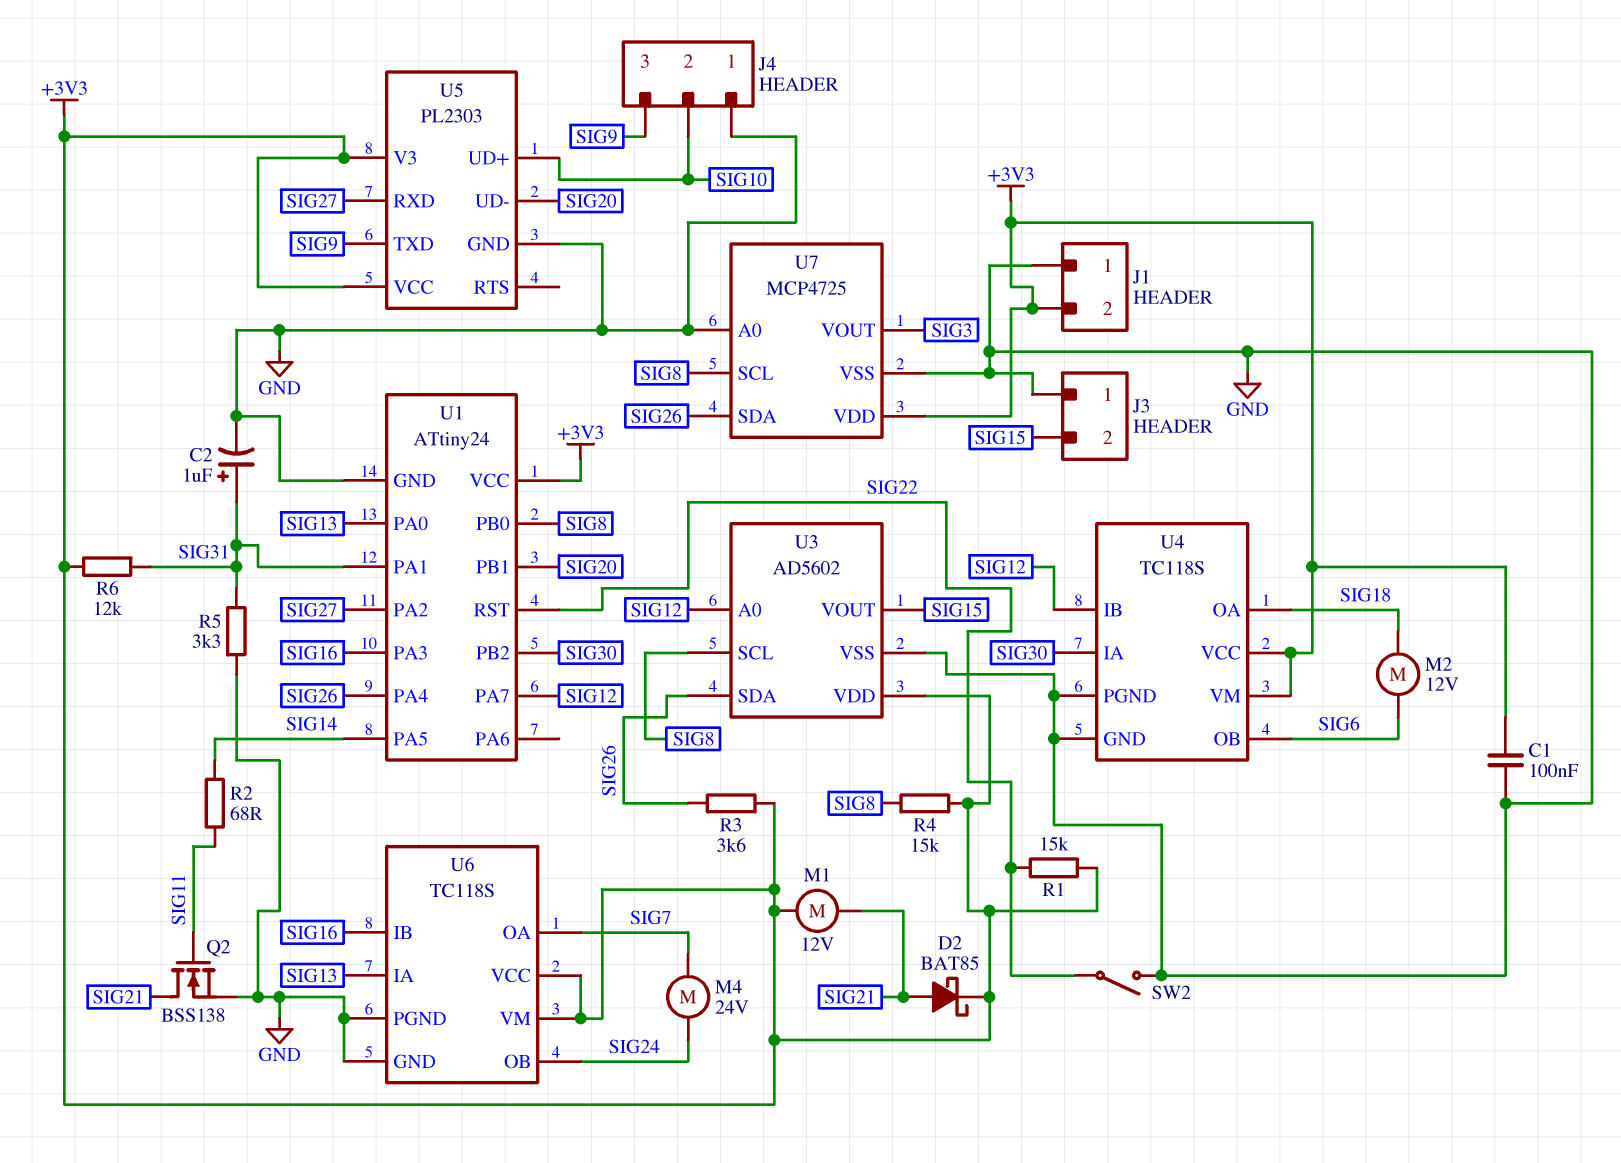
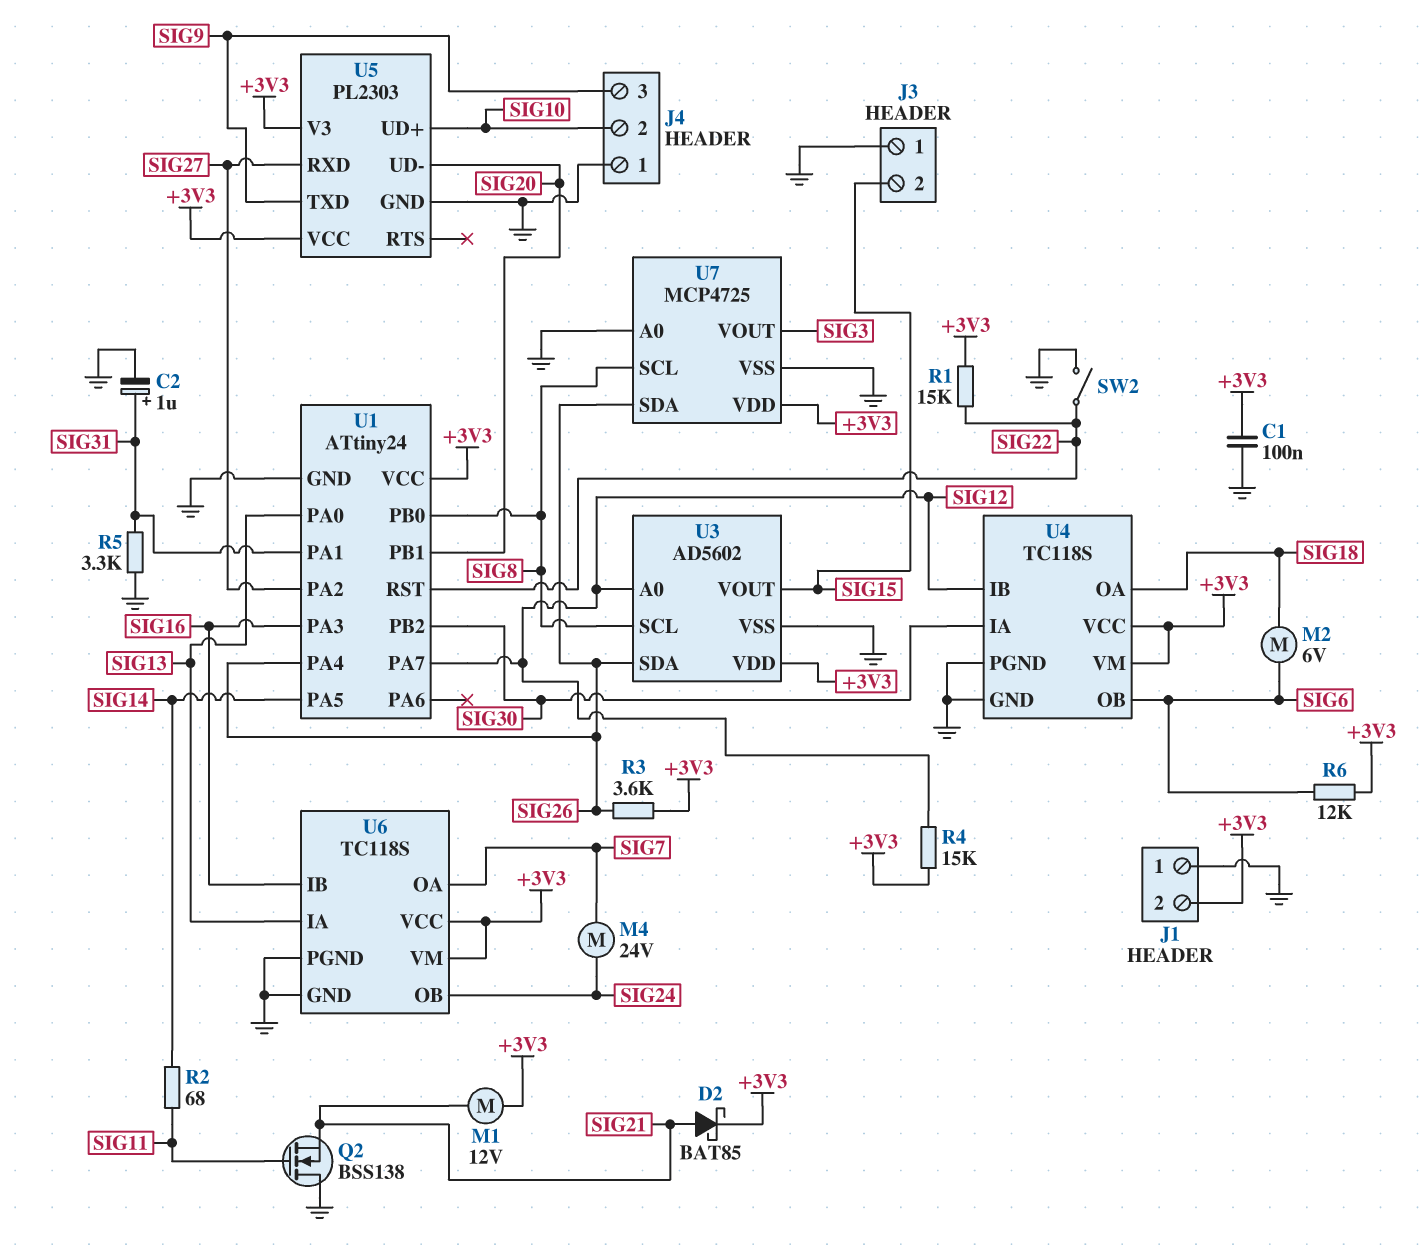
M2: motor 12V (SIG6, SIG18) -> motor 6V (SIG6, SIG18)
Q2: NMOS BSS138 (G SIG11, D SIG21, S GND) -> NMOS BSS138 (G SIG11, D GND, S SIG21)
R4: 15k (+3V3, SIG8) -> 15k (+3V3, SIG12)
R6: 12k (+3V3, SIG31) -> 12k (+3V3, SIG6)

